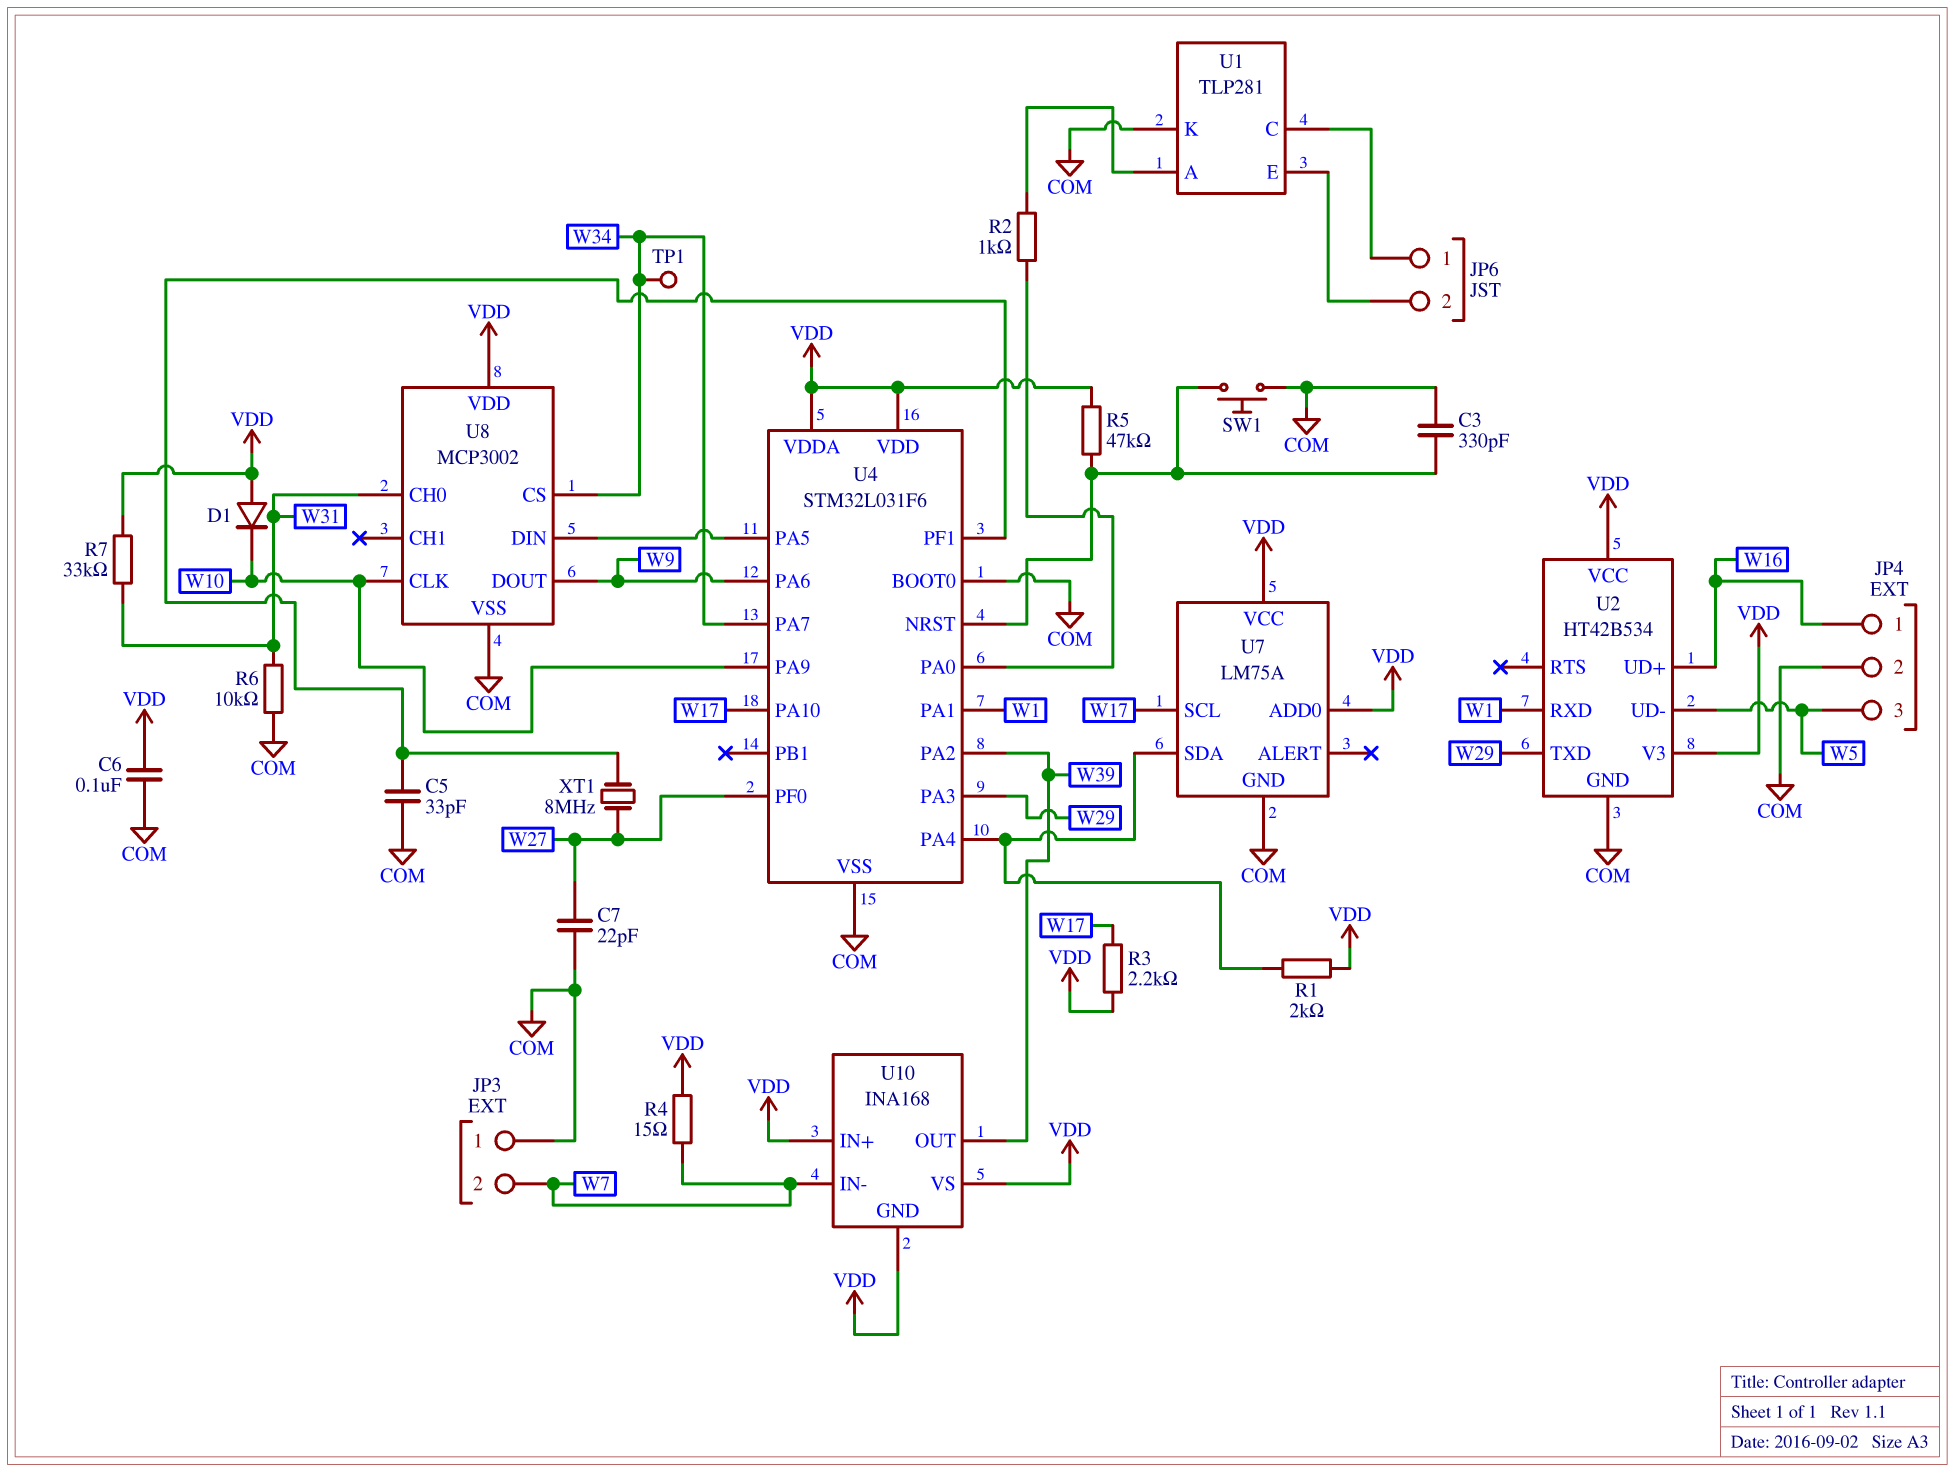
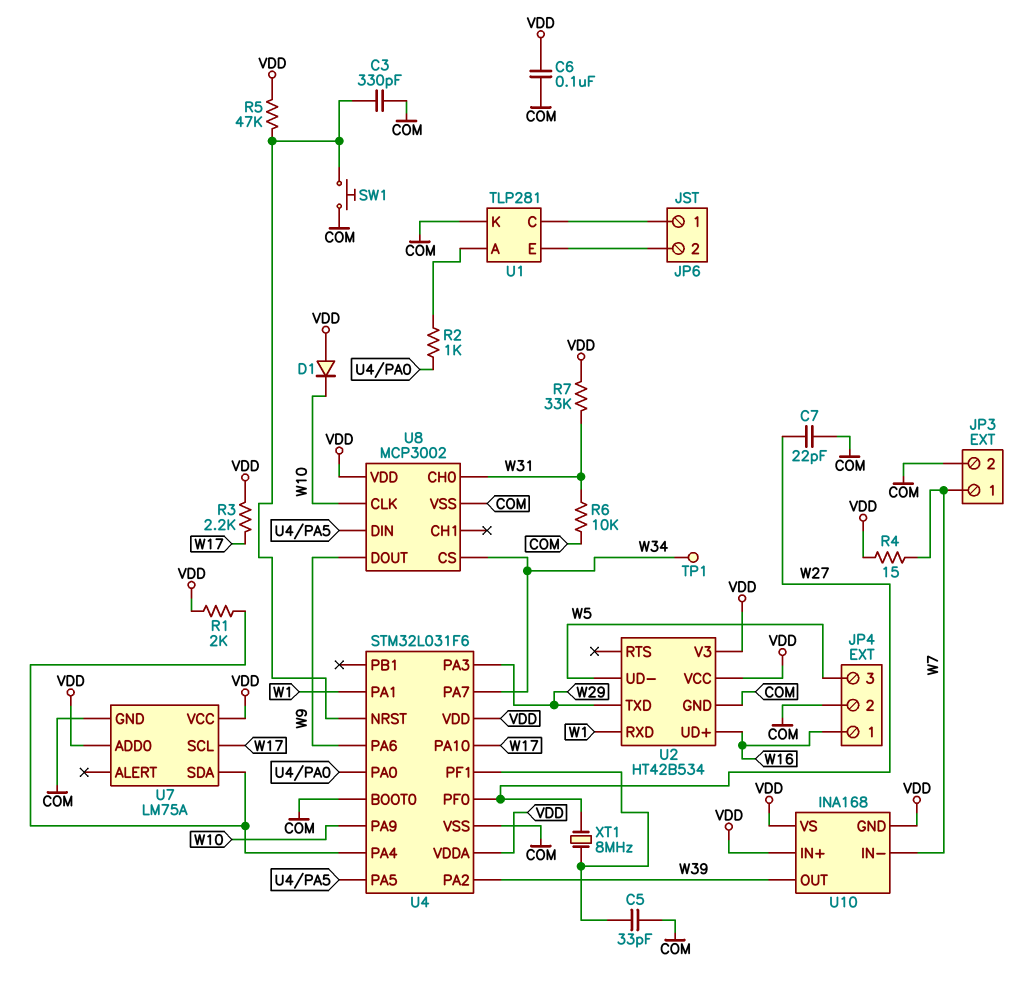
JP3 pin 1: COM -> W7
JP3 pin 2: W7 -> COM

